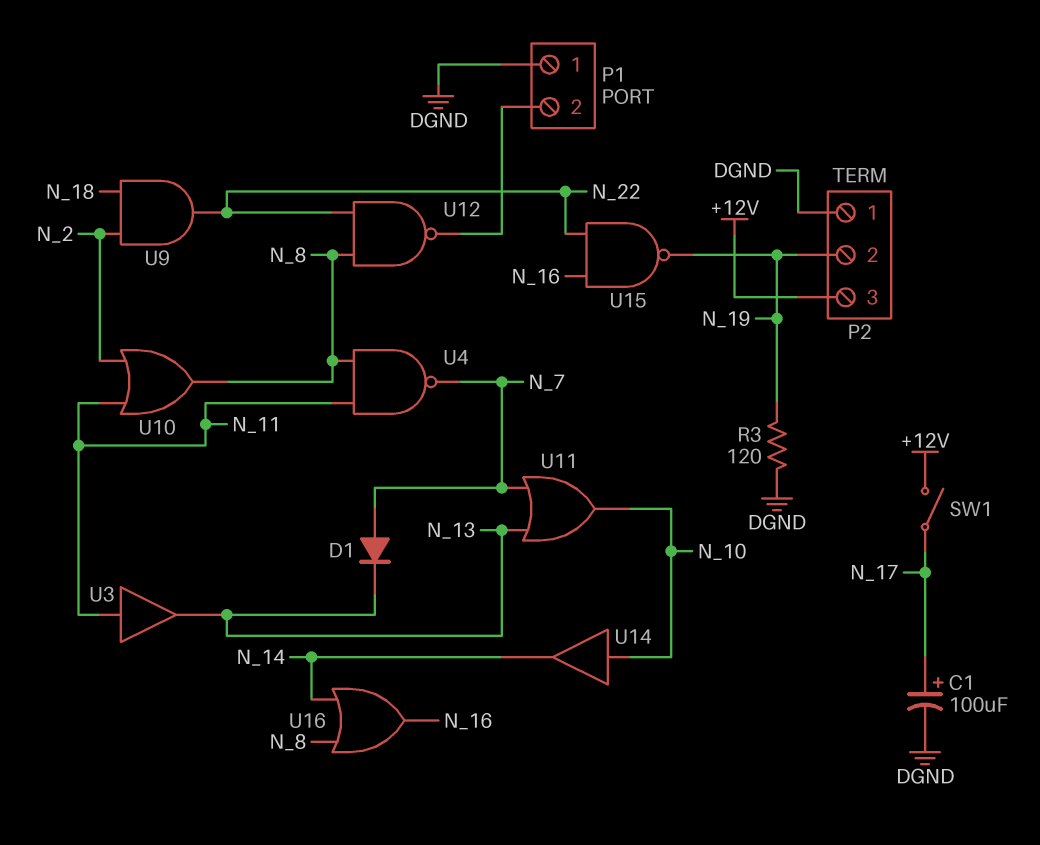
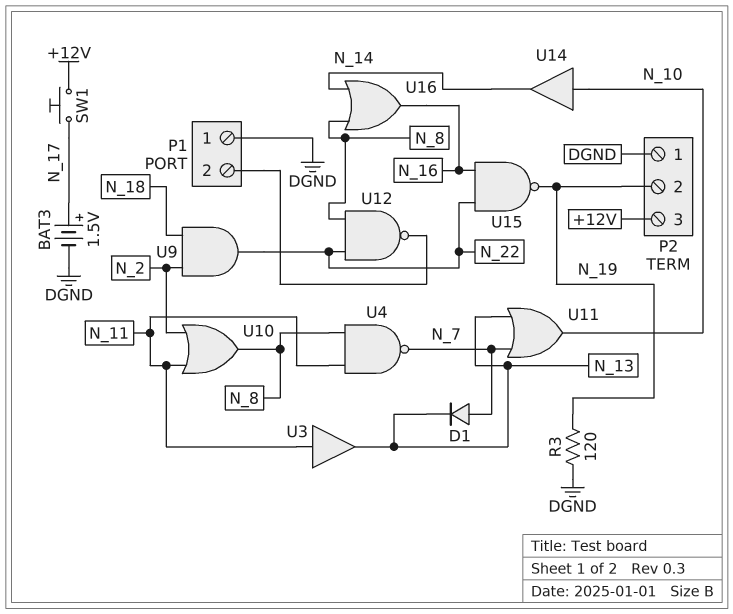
BAT3: none -> 1.5V (plus N_17, minus DGND)
C1: 100uF (plus N_17, minus DGND) -> none
SW1: switch (+12V, N_17) -> button (+12V, N_17)

